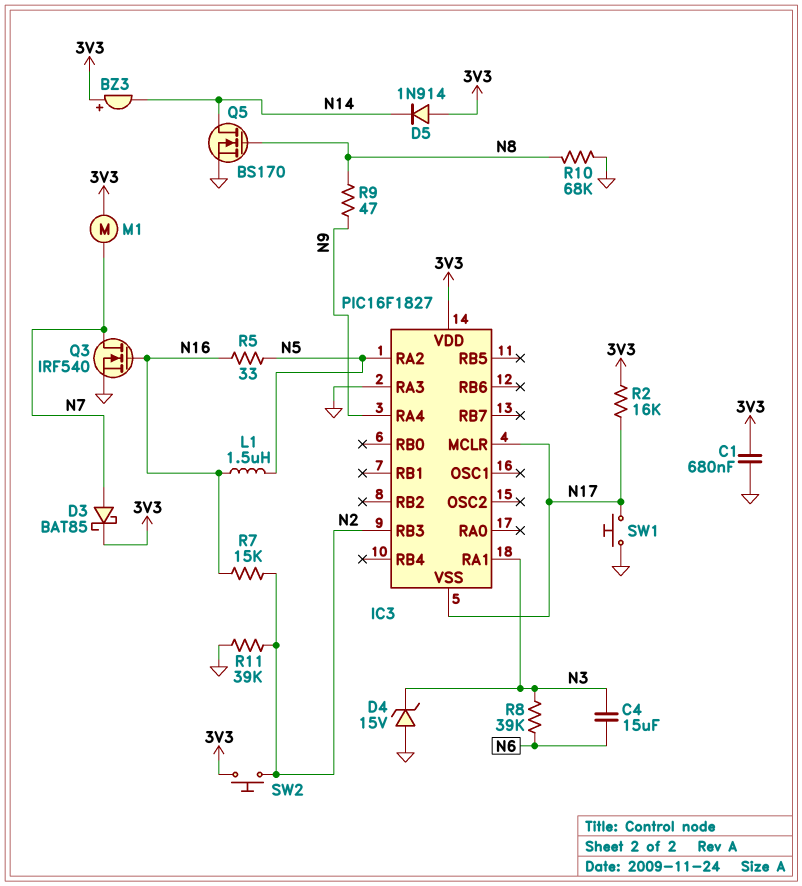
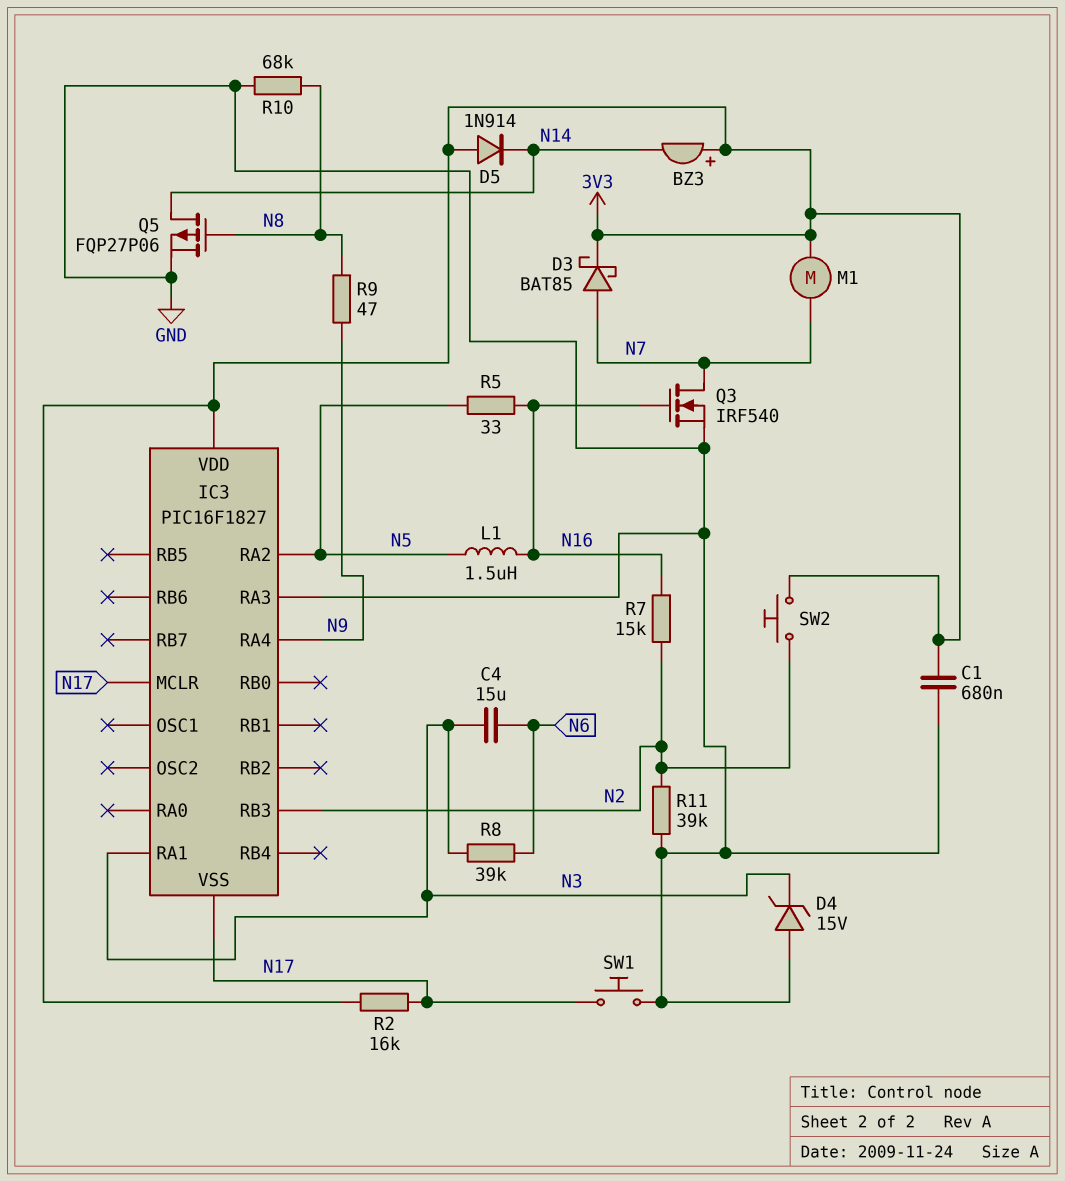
Q5: NMOS BS170 (G N8, D N14, S GND) -> PMOS FQP27P06 (G N8, D N14, S GND)

